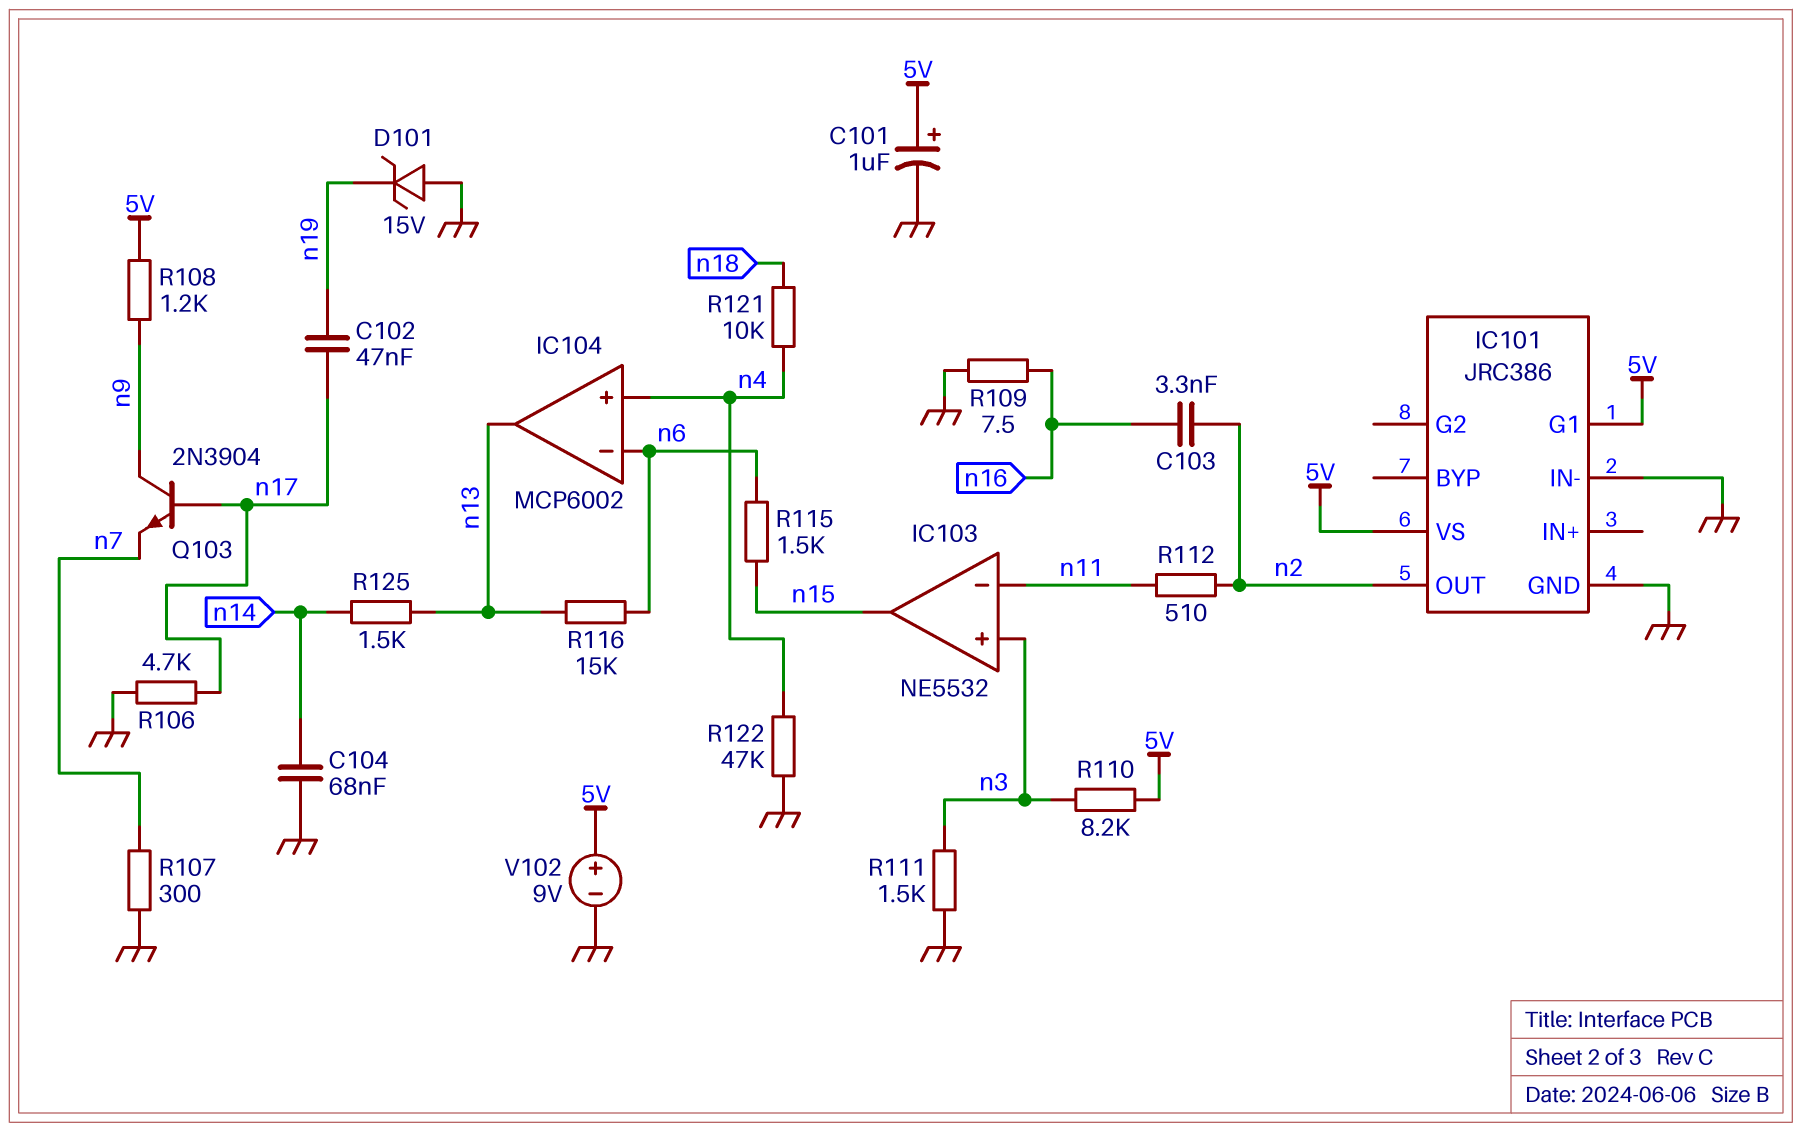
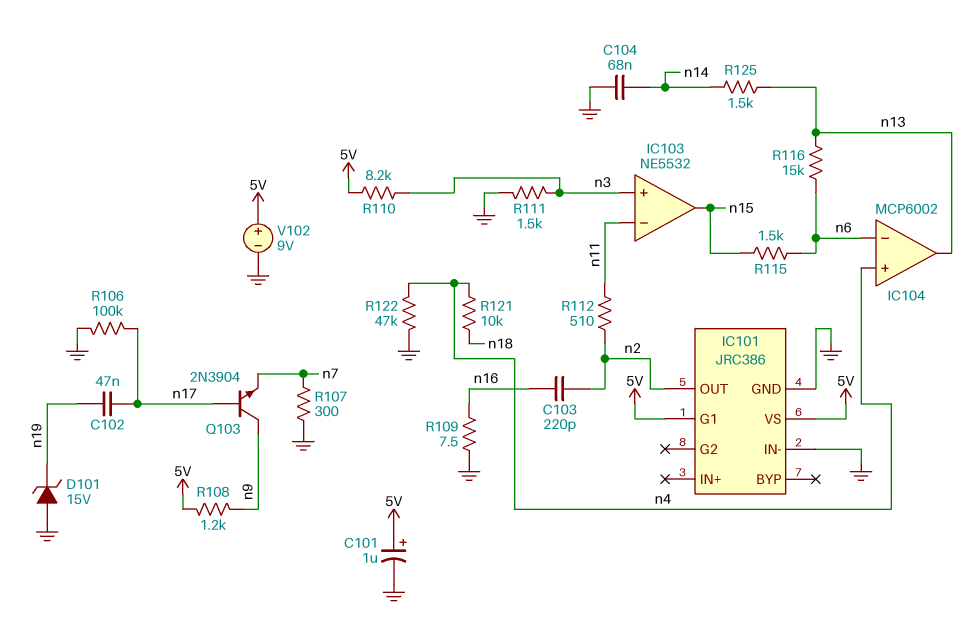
C103: 3.3nF (n2, n16) -> 220pF (n2, n16)
R106: 4.7k (GND, n17) -> 100k (GND, n17)

